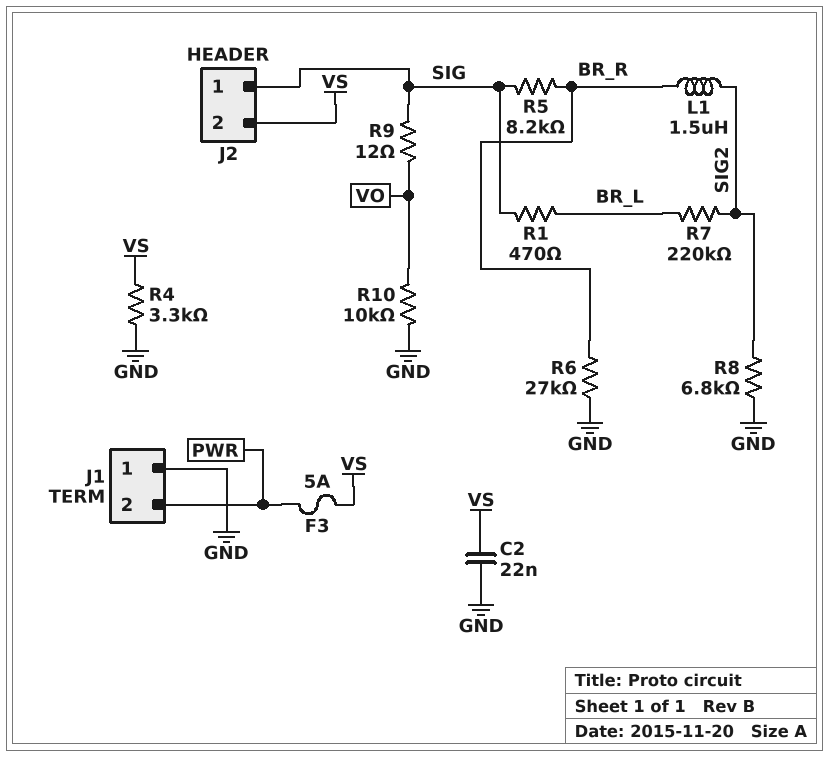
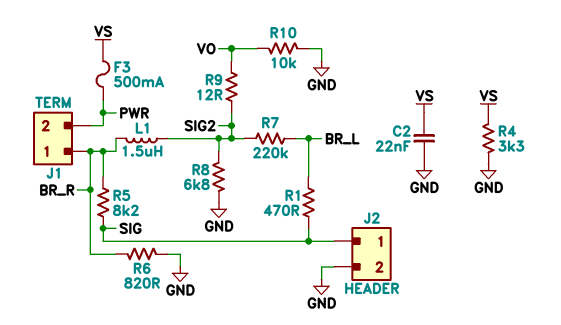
F3: 5A (PWR, VS) -> 500mA (PWR, VS)
J1 pin 1: GND -> BR_R
J2 pin 2: VS -> GND
R6: 27k (BR_R, GND) -> 820 (BR_R, GND)
R9: 12 (SIG, VO) -> 12 (SIG2, VO)

